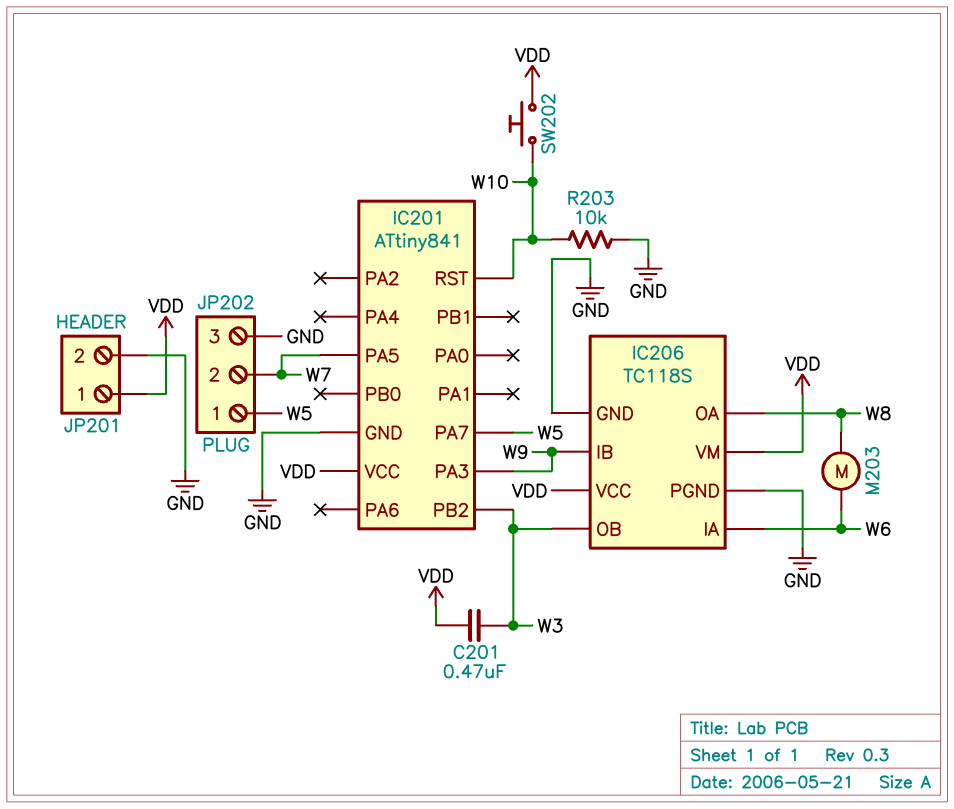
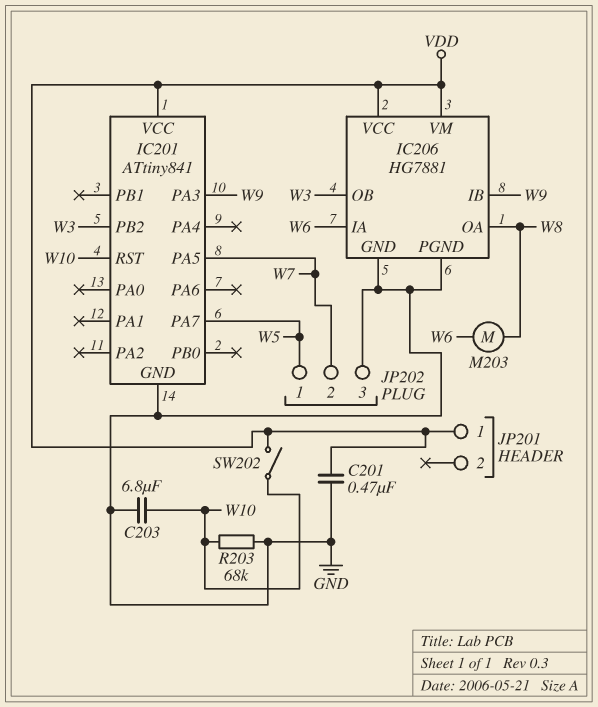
C201: 470nF (VDD, W3) -> 470nF (GND, VDD)
C203: none -> 6.8uF (GND, W10)
IC206: TC118S -> HG7881
JP201 pin 2: GND -> none
R203: 10k (GND, W10) -> 68k (GND, W10)
SW202: button (VDD, W10) -> switch (VDD, W10)

